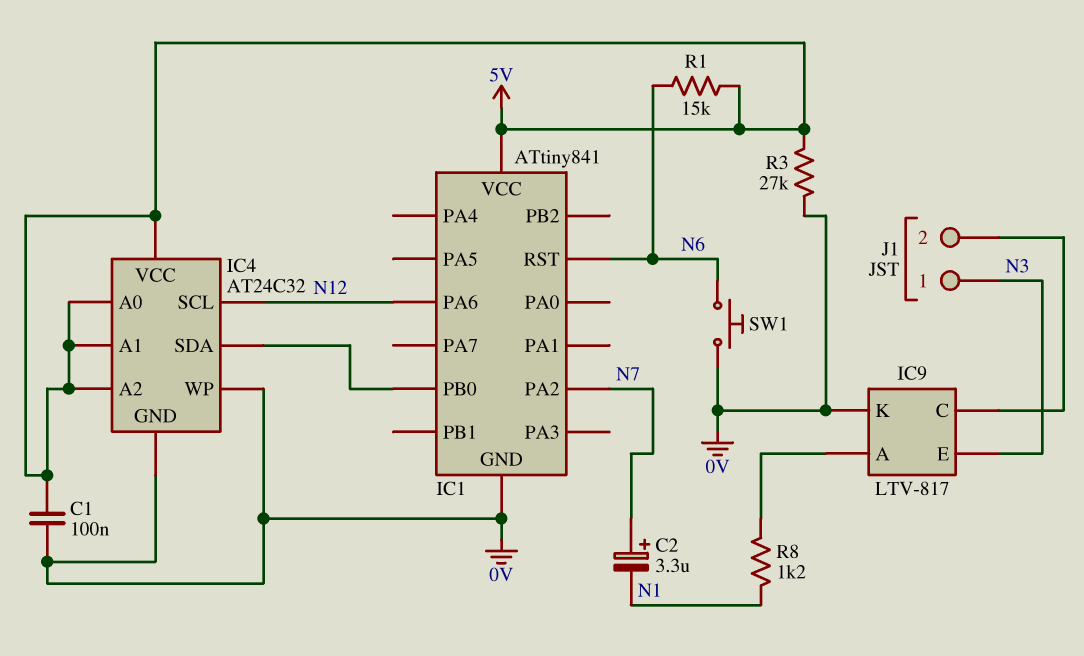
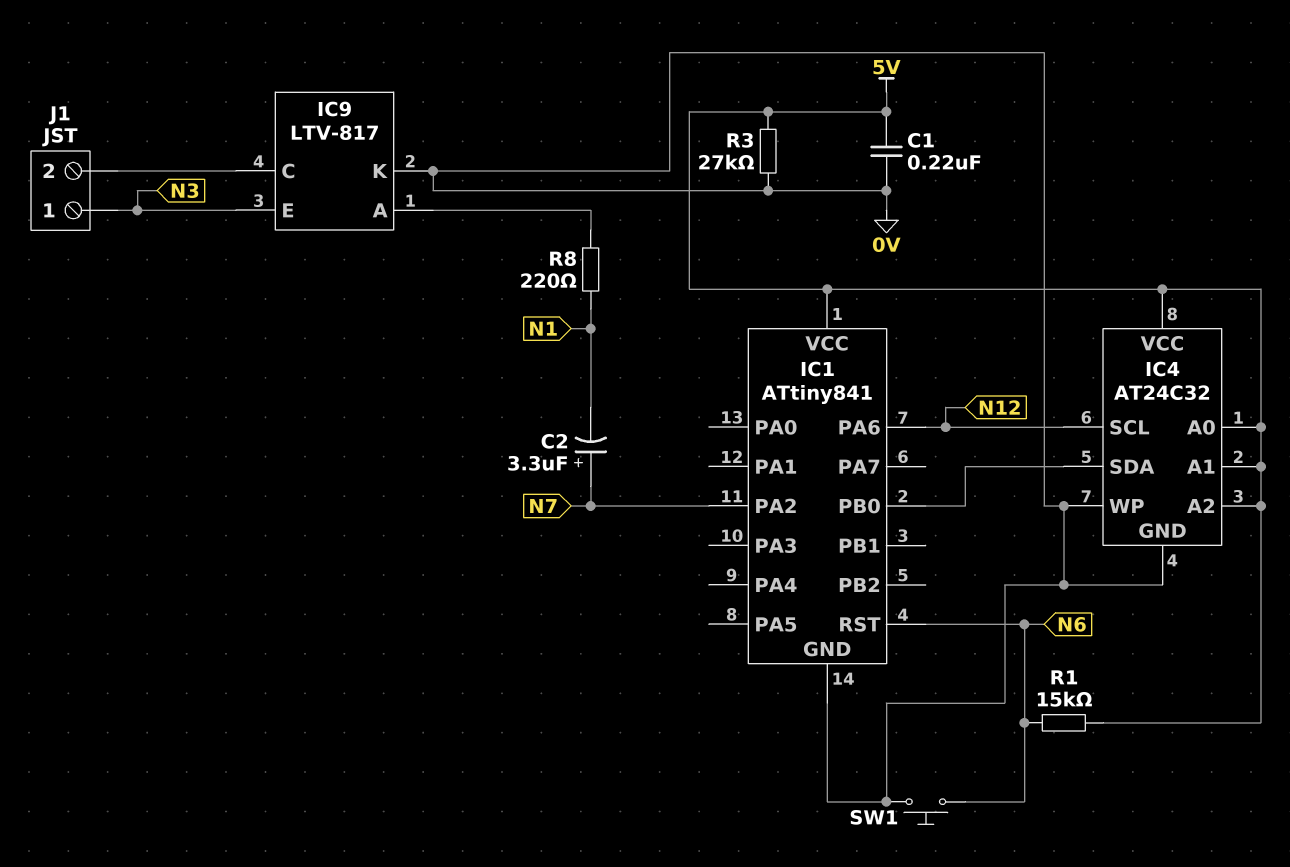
C1: 100nF (0V, 5V) -> 220nF (0V, 5V)
R8: 1.2k (IC9/A, N1) -> 220 (IC9/A, N1)

